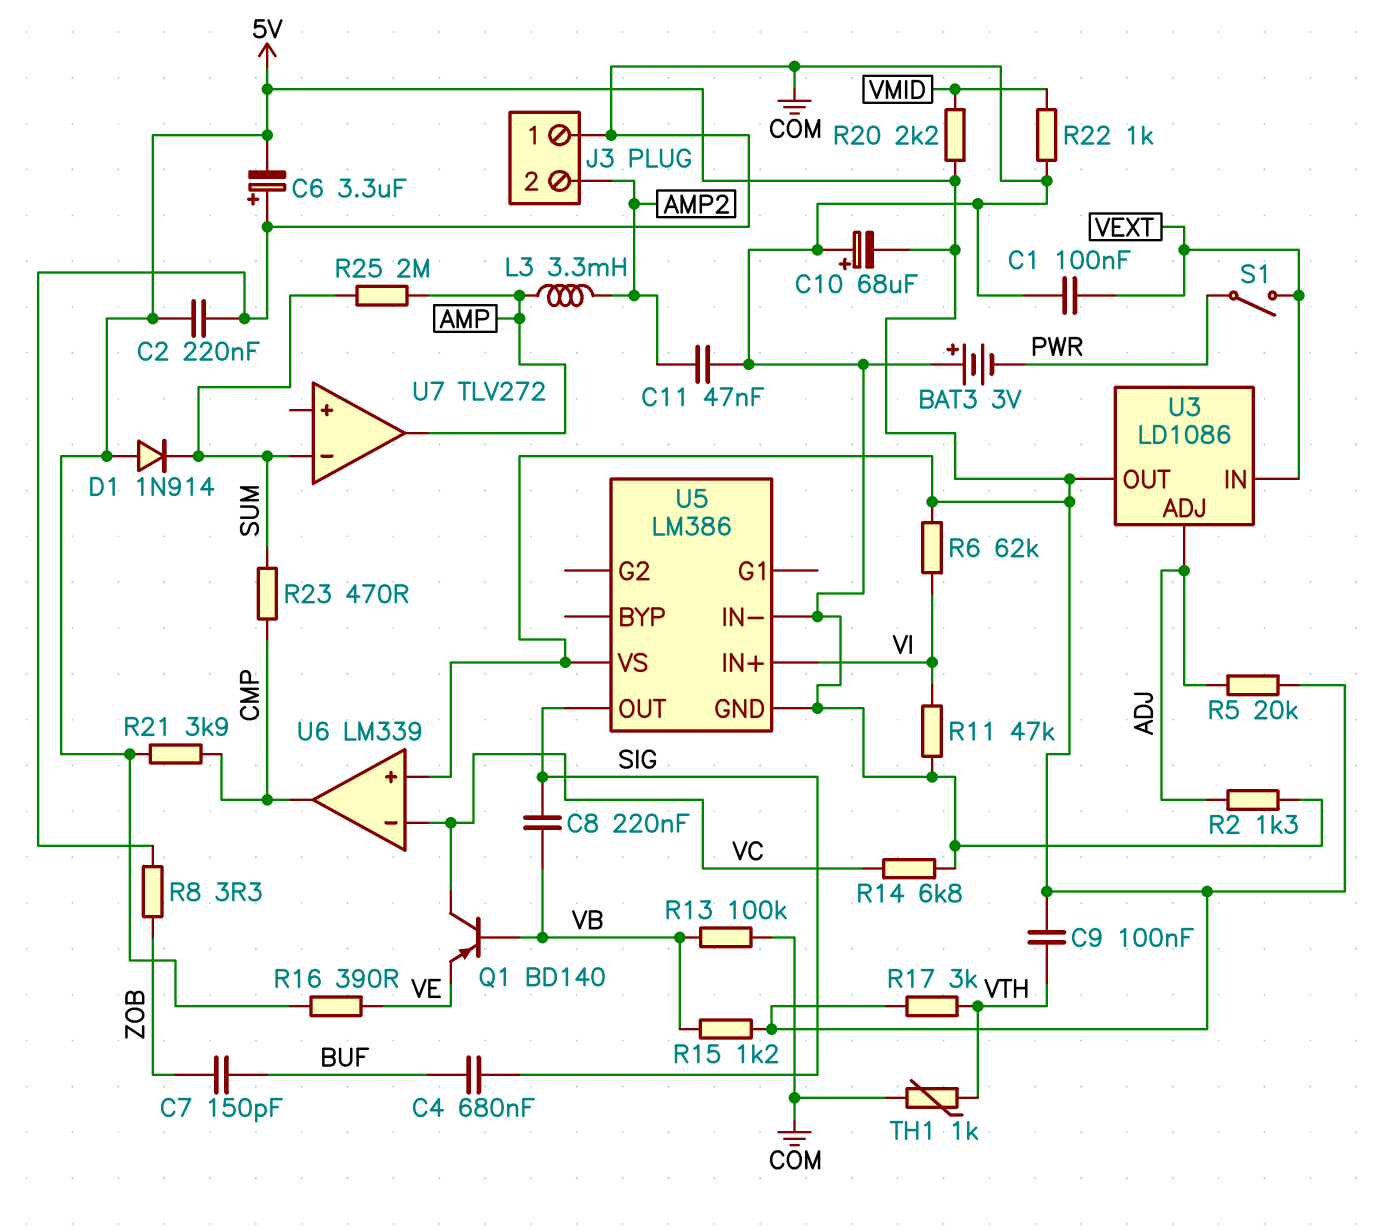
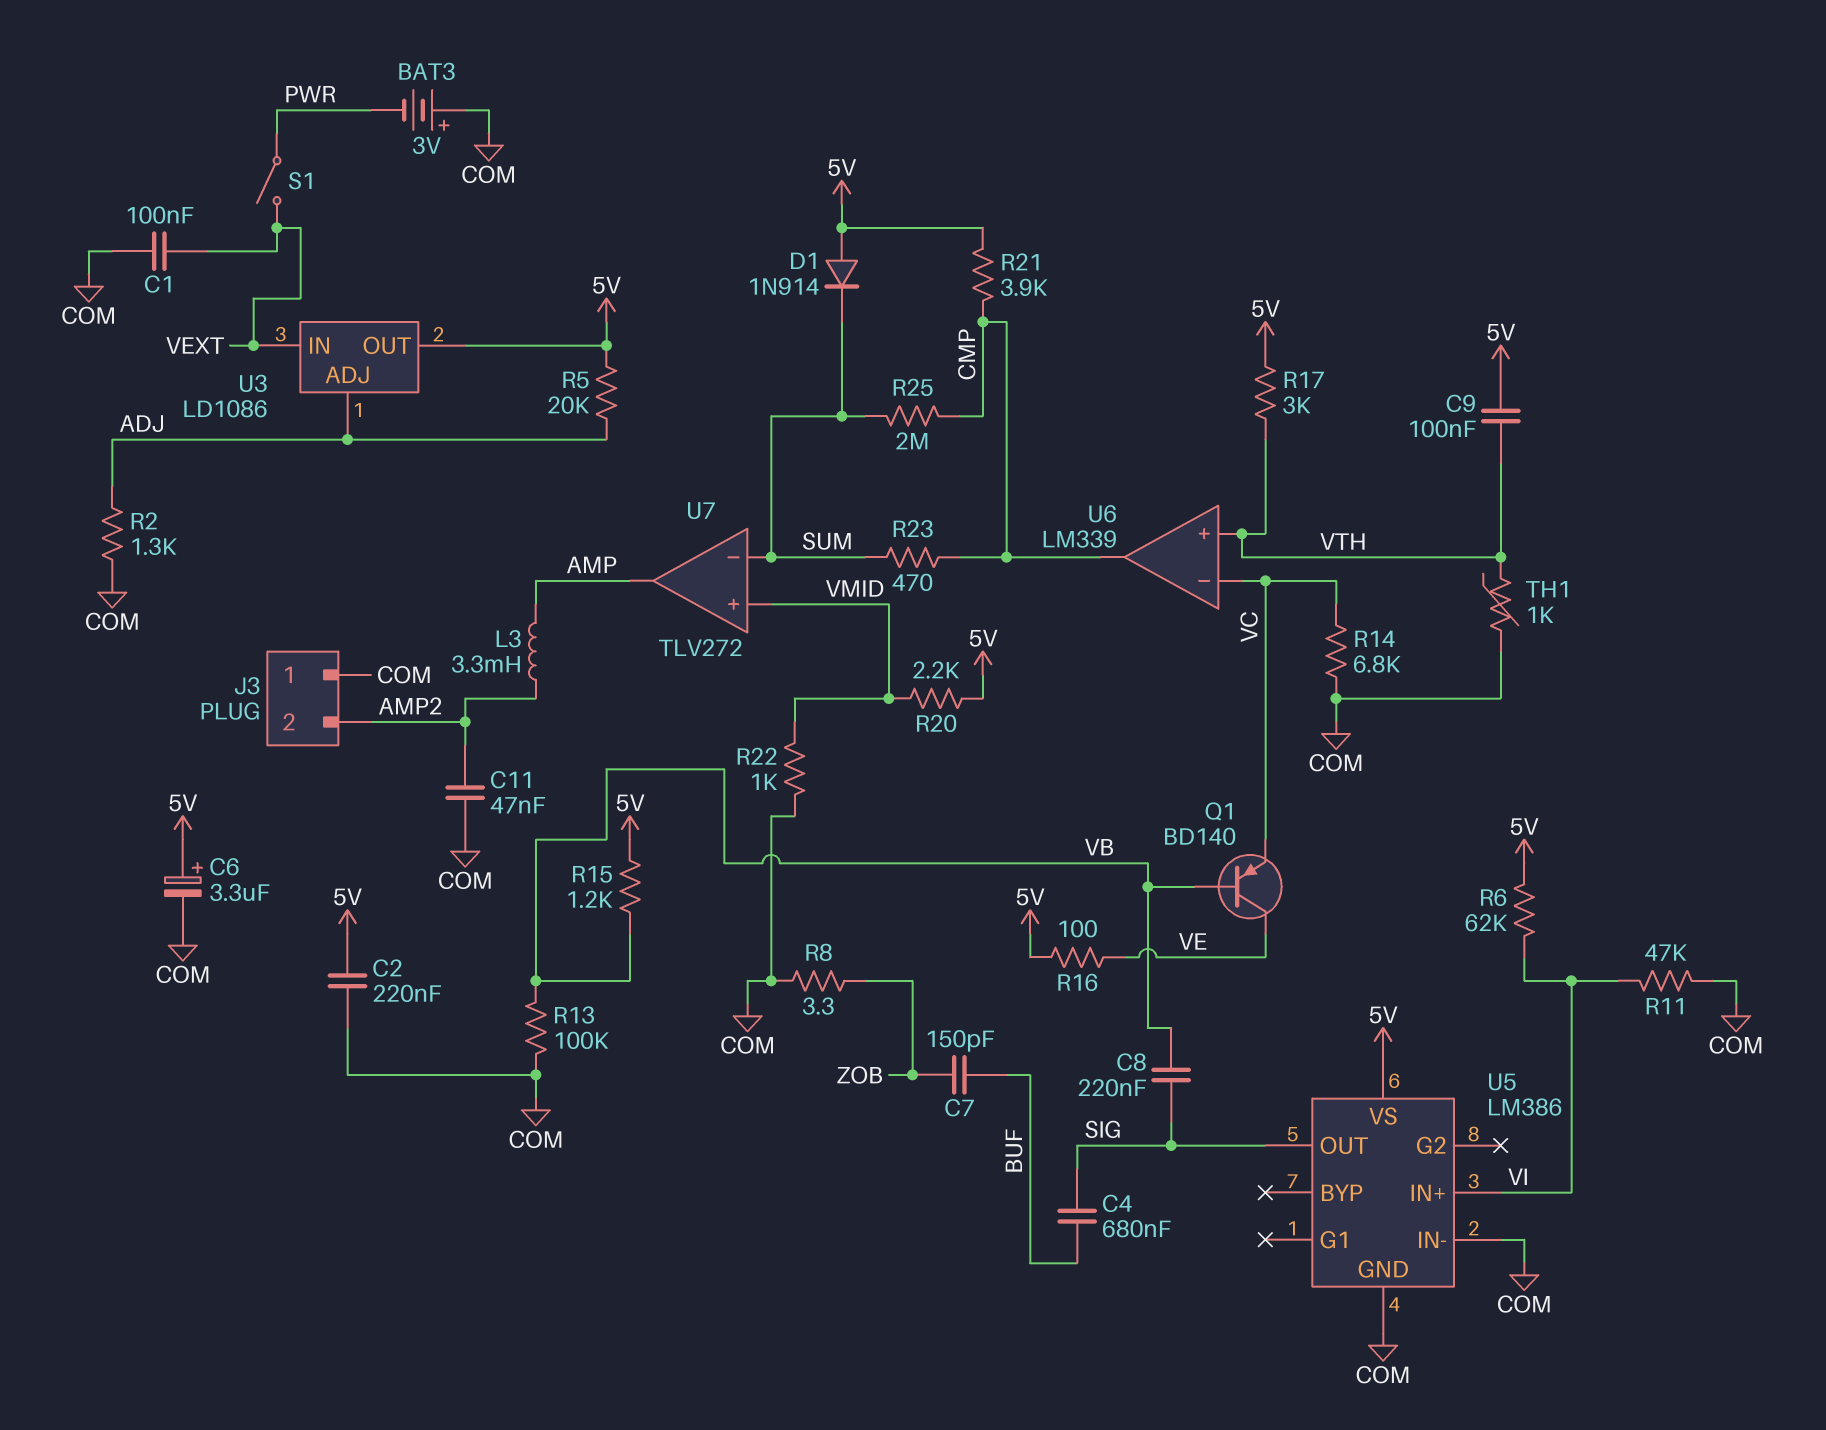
C6: 3.3uF (plus COM, minus 5V) -> 3.3uF (plus 5V, minus COM)
C10: 68uF (plus COM, minus 5V) -> none
Q1: PNP BD140 (B VB, C VC, E VE) -> PNP BD140 (B VB, C VE, E VC)
R16: 390 (5V, VE) -> 100 (5V, VE)
R25: 2M (AMP, SUM) -> 2M (CMP, SUM)
U6 pin in+: 5V -> VTH
U7 pin in+: none -> VMID

